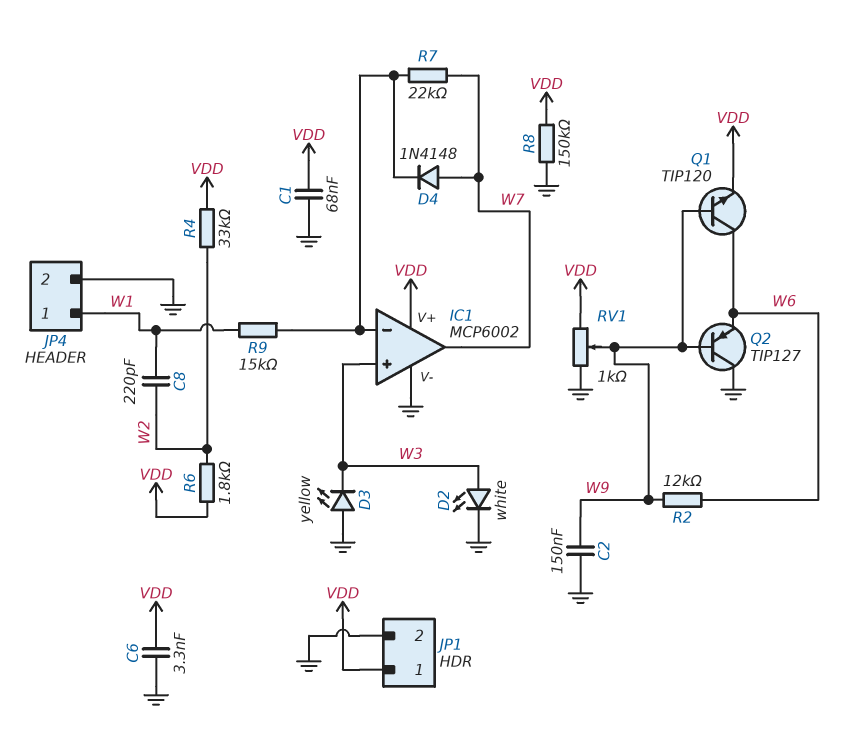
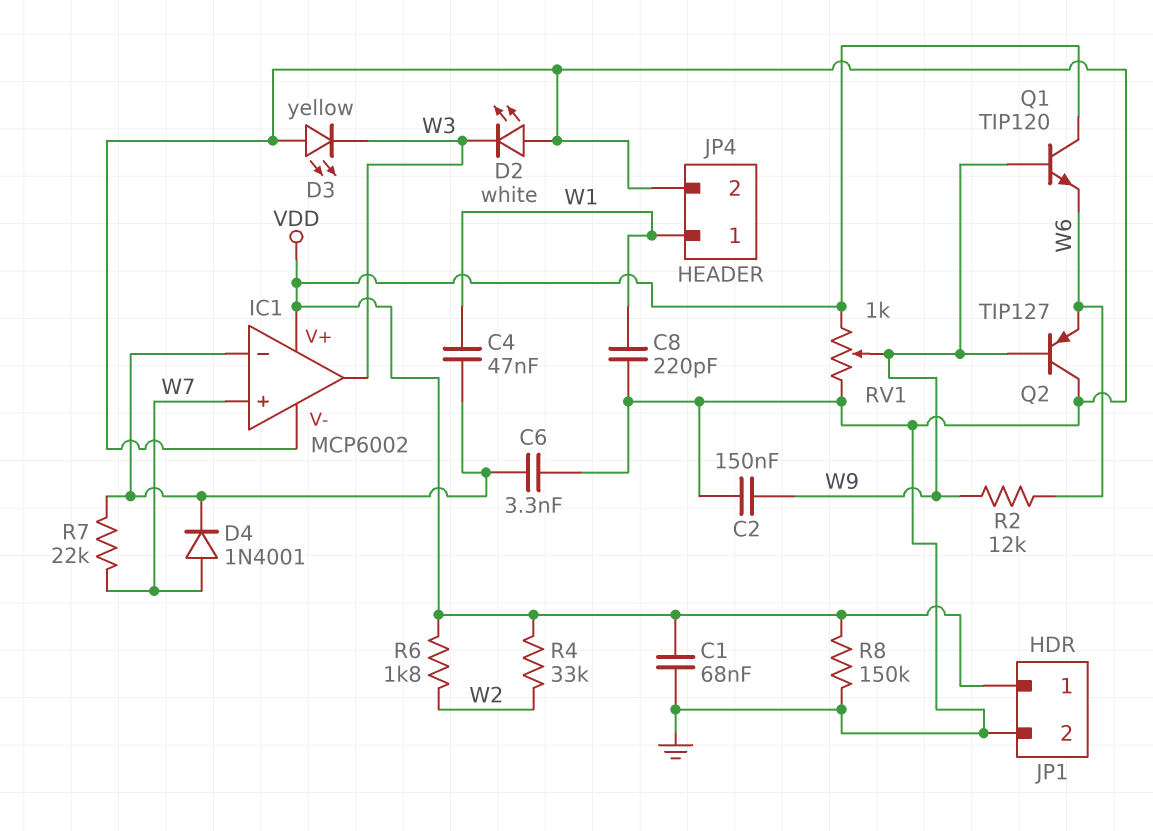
C4: none -> 47nF (IC1/in-, W1)
C6: 3.3nF (GND, VDD) -> 3.3nF (GND, IC1/in-)
C8: 220pF (W1, W2) -> 220pF (GND, W1)
D2: LED white (A W3, K GND) -> LED white (A GND, K W3)
D4: diode 1N4148 (A W7, K IC1/in-) -> diode 1N4001 (A W7, K IC1/in-)
IC1 pin in+: W3 -> W7
IC1 pin out: W7 -> W3
Q1: NPN TIP120 (B W9, C W6, E VDD) -> NPN TIP120 (B W9, C VDD, E W6)
R9: 15k (IC1/in-, W1) -> none

